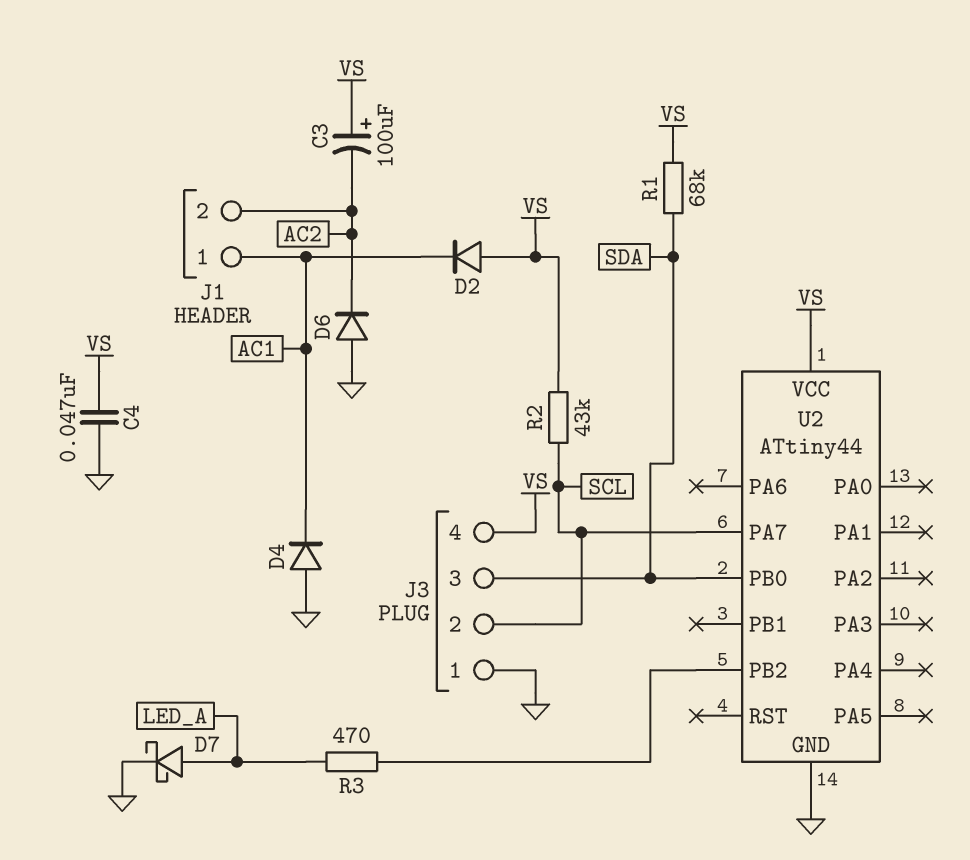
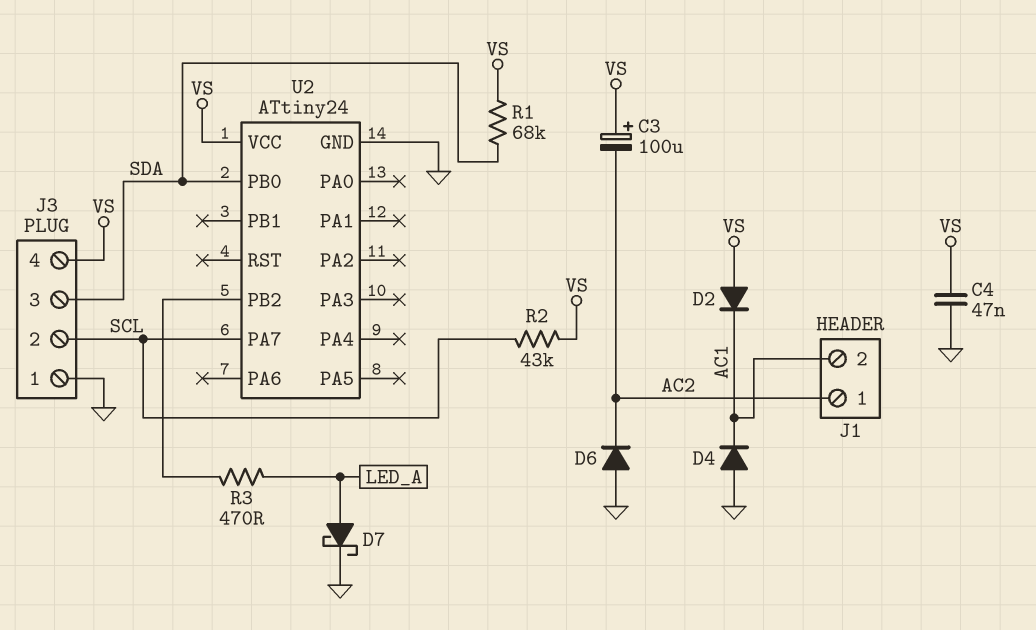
J1 pin 1: AC1 -> AC2
J1 pin 2: AC2 -> AC1
U2: ATtiny44 -> ATtiny24

